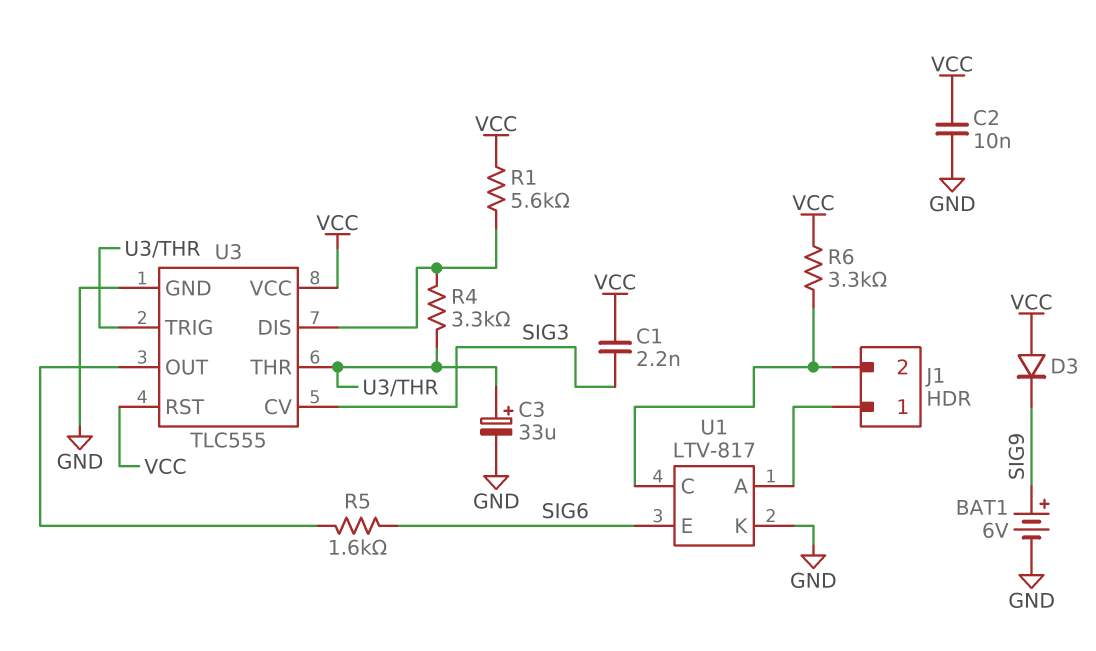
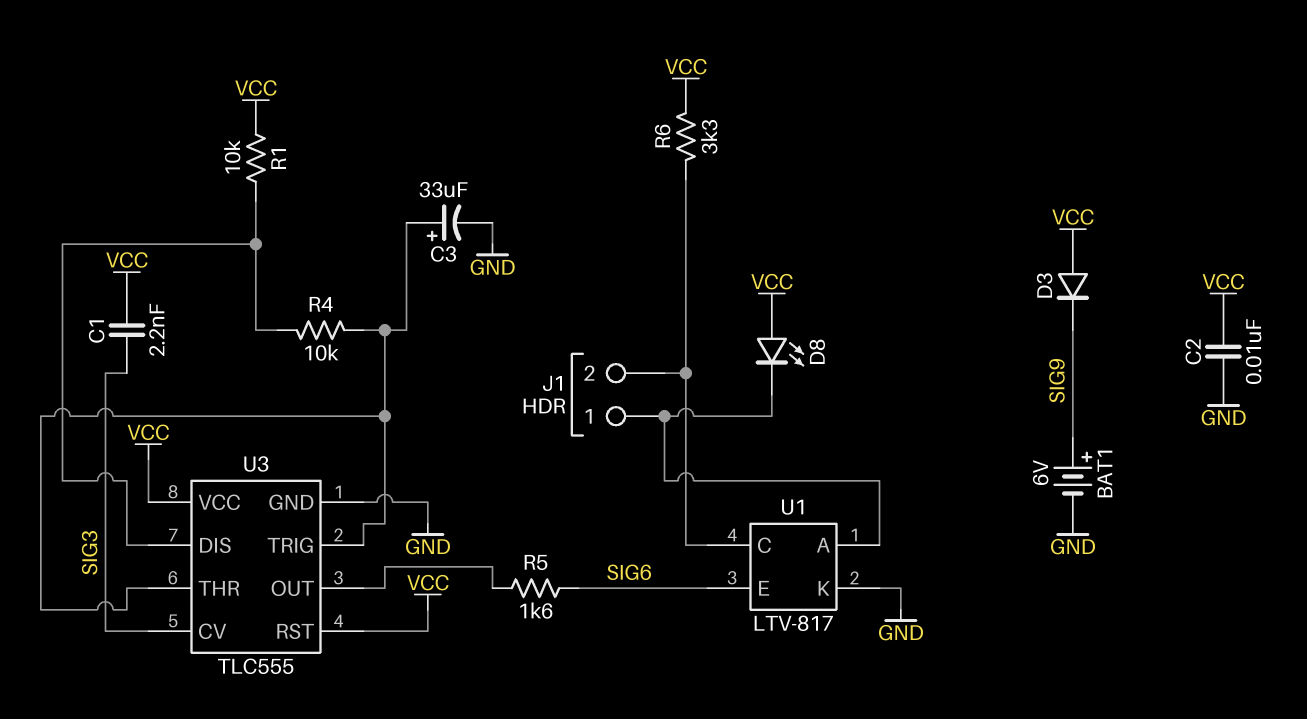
D8: none -> LED (A VCC, K J1/1)
R1: 5.6k (U3/DIS, VCC) -> 10k (U3/DIS, VCC)
R4: 3.3k (U3/DIS, U3/THR) -> 10k (U3/DIS, U3/THR)

